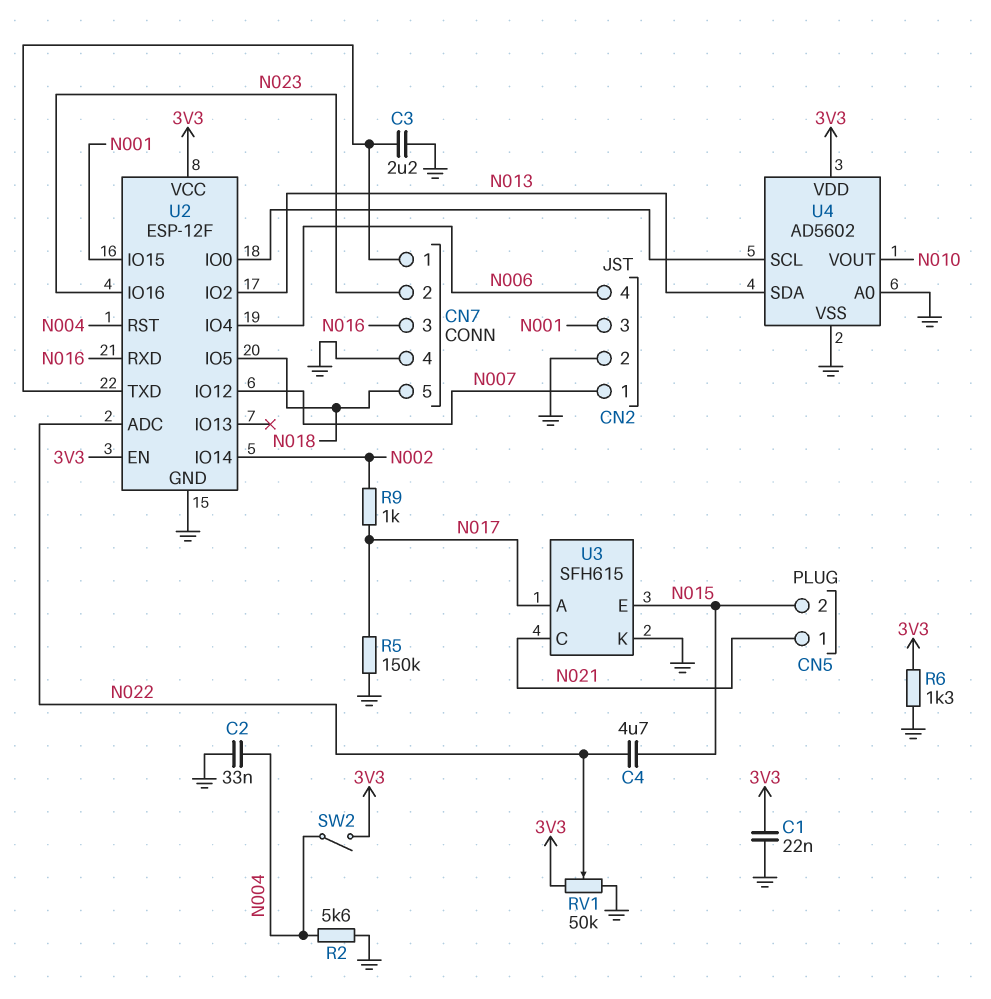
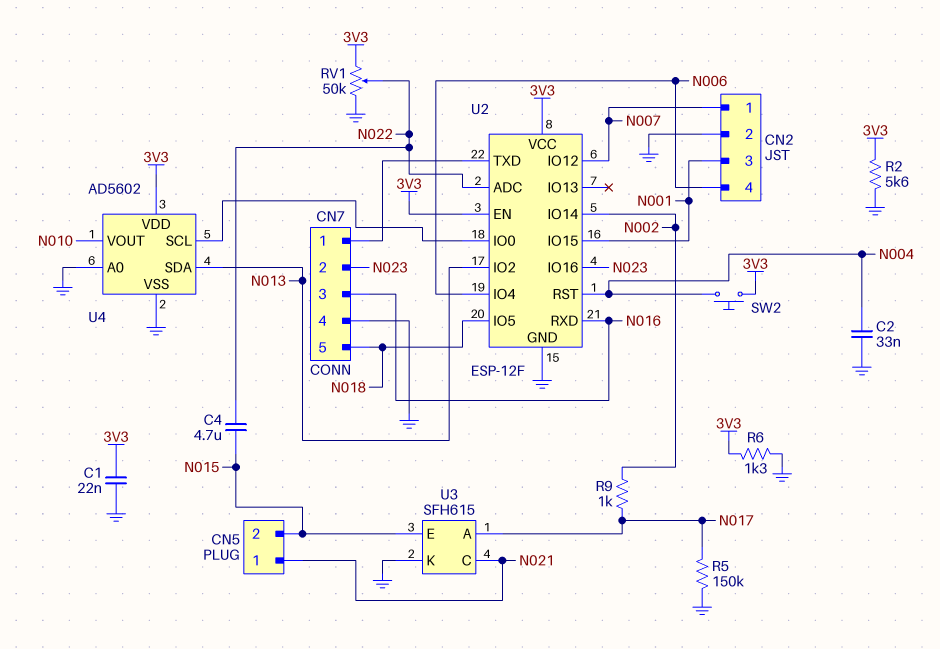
C3: 2.2uF (CN7/1, GND) -> none
R2: 5.6k (GND, N004) -> 5.6k (3V3, GND)
SW2: switch (3V3, N004) -> button (3V3, N004)

